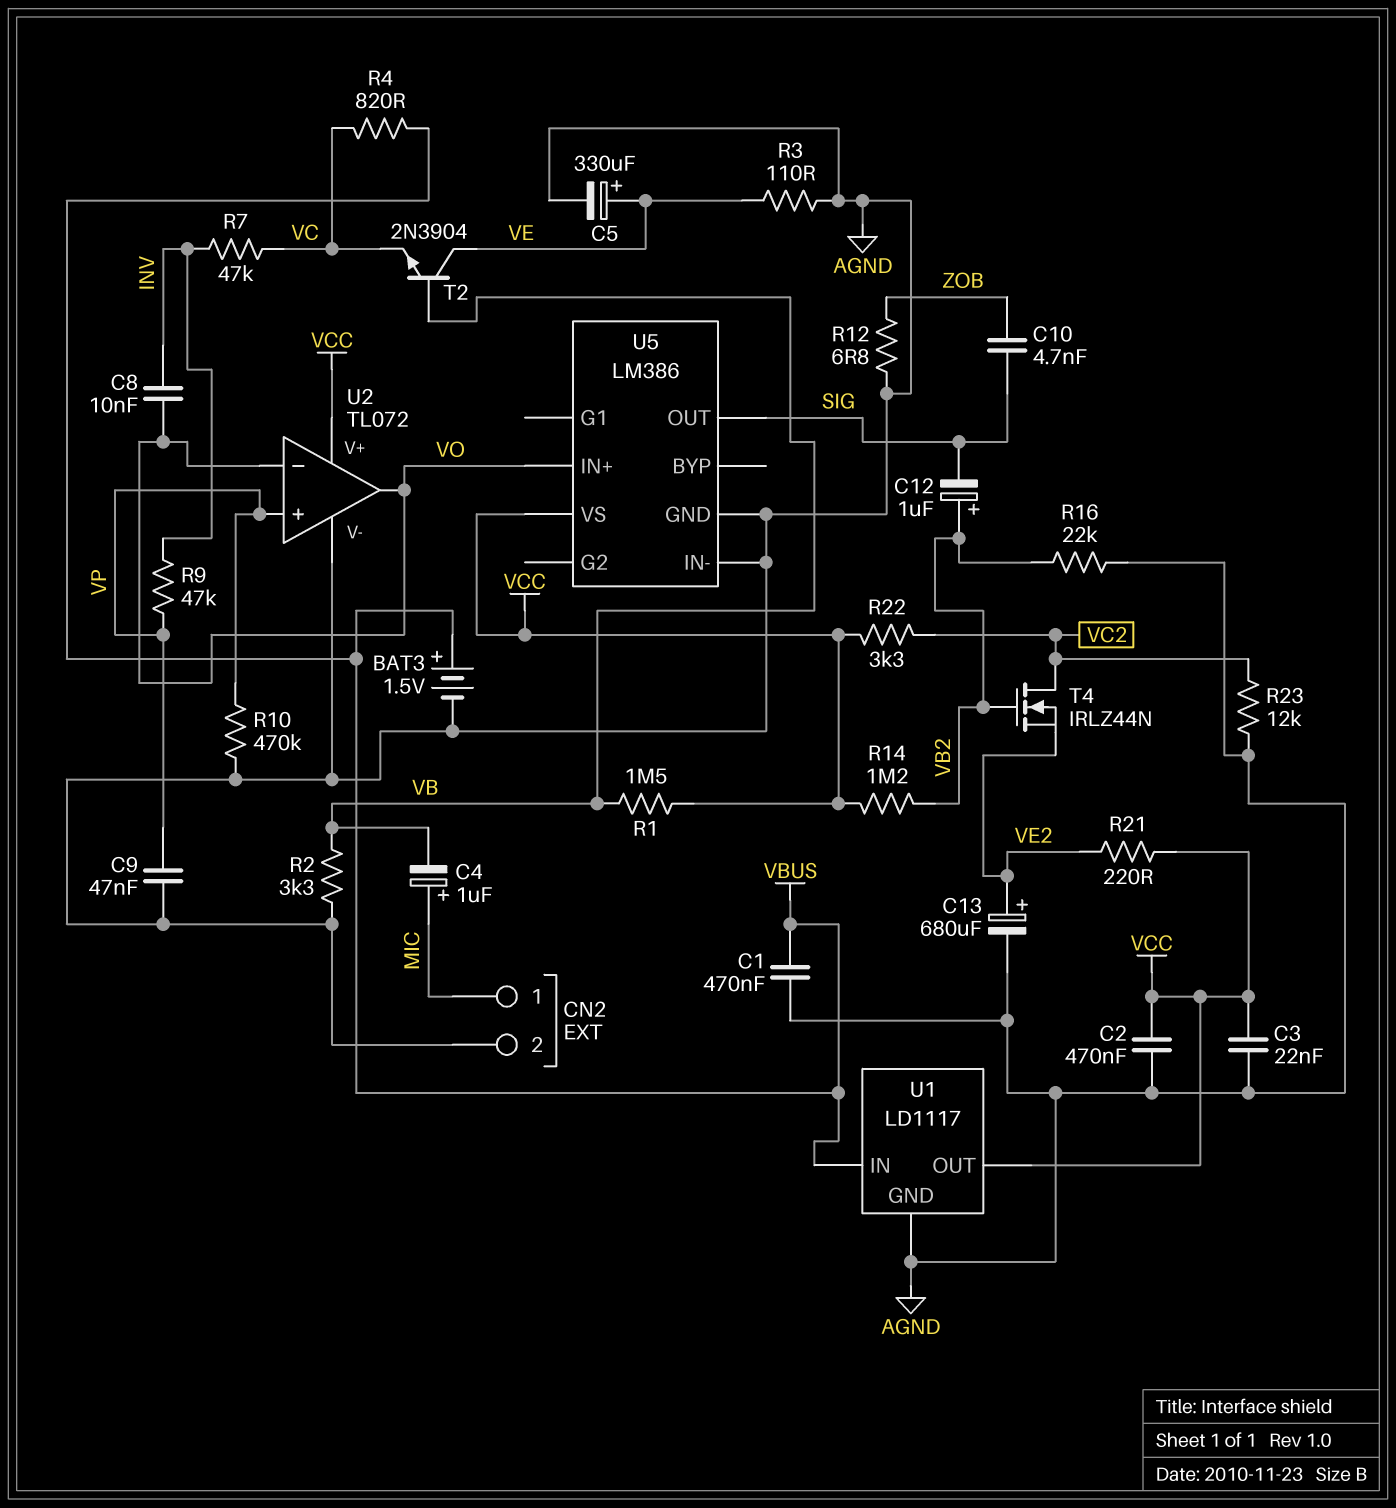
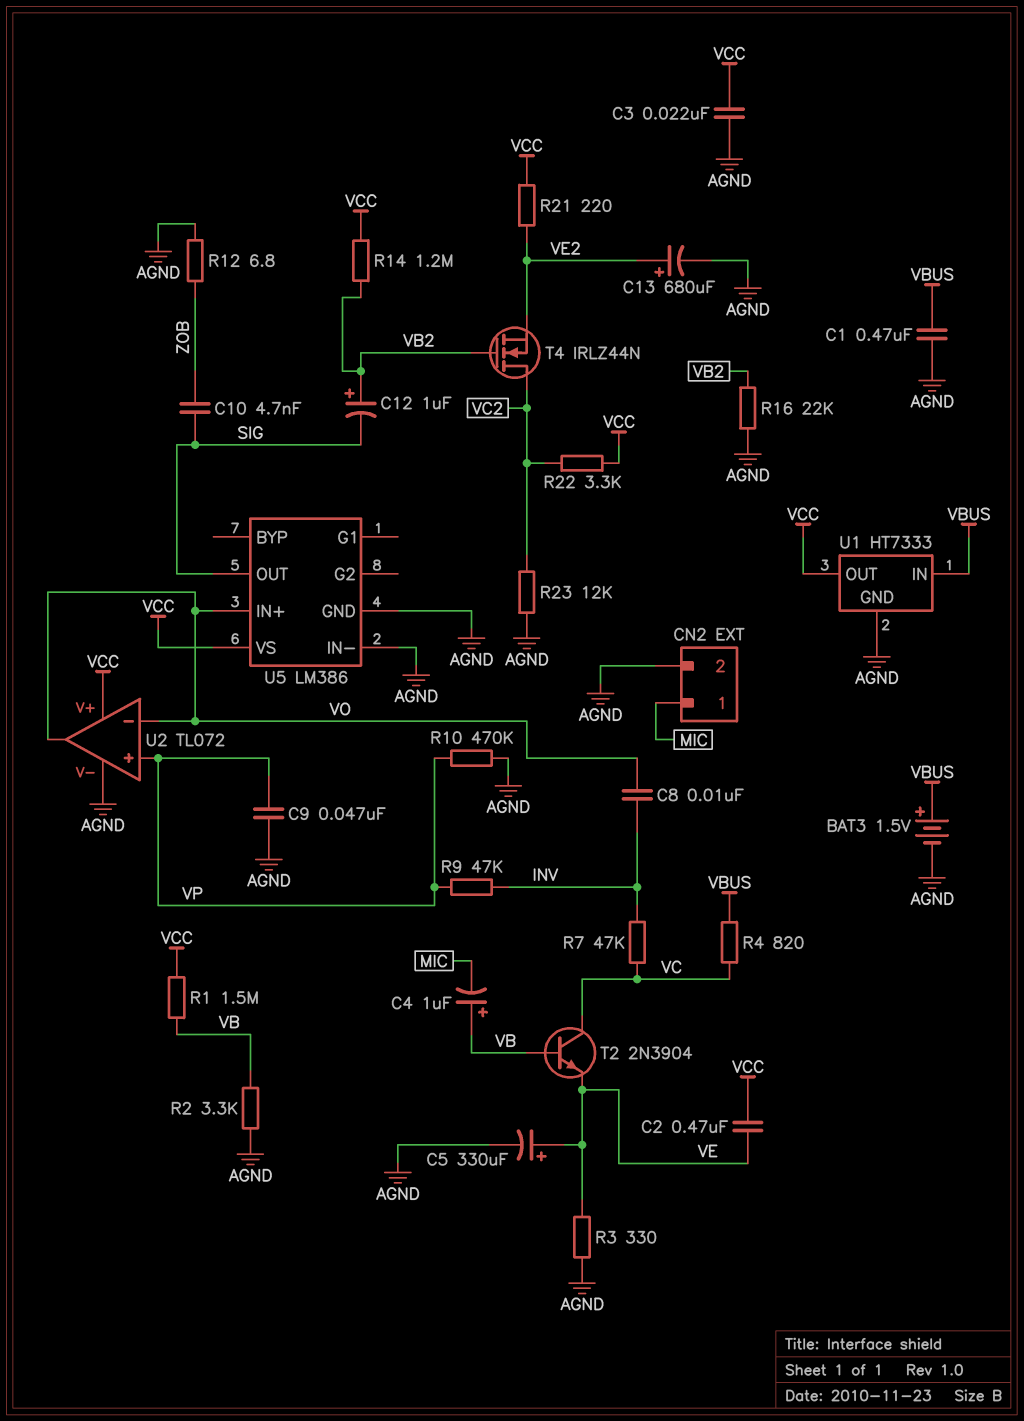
C2: 470nF (AGND, VCC) -> 470nF (VCC, VE)
C4: 1uF (plus MIC, minus VB) -> 1uF (plus VB, minus MIC)
R3: 110 (AGND, VE) -> 330 (AGND, VE)
T2: NPN 2N3904 (B VB, C VE, E VC) -> NPN 2N3904 (B VB, C VC, E VE)
U1: LD1117 -> HT7333

